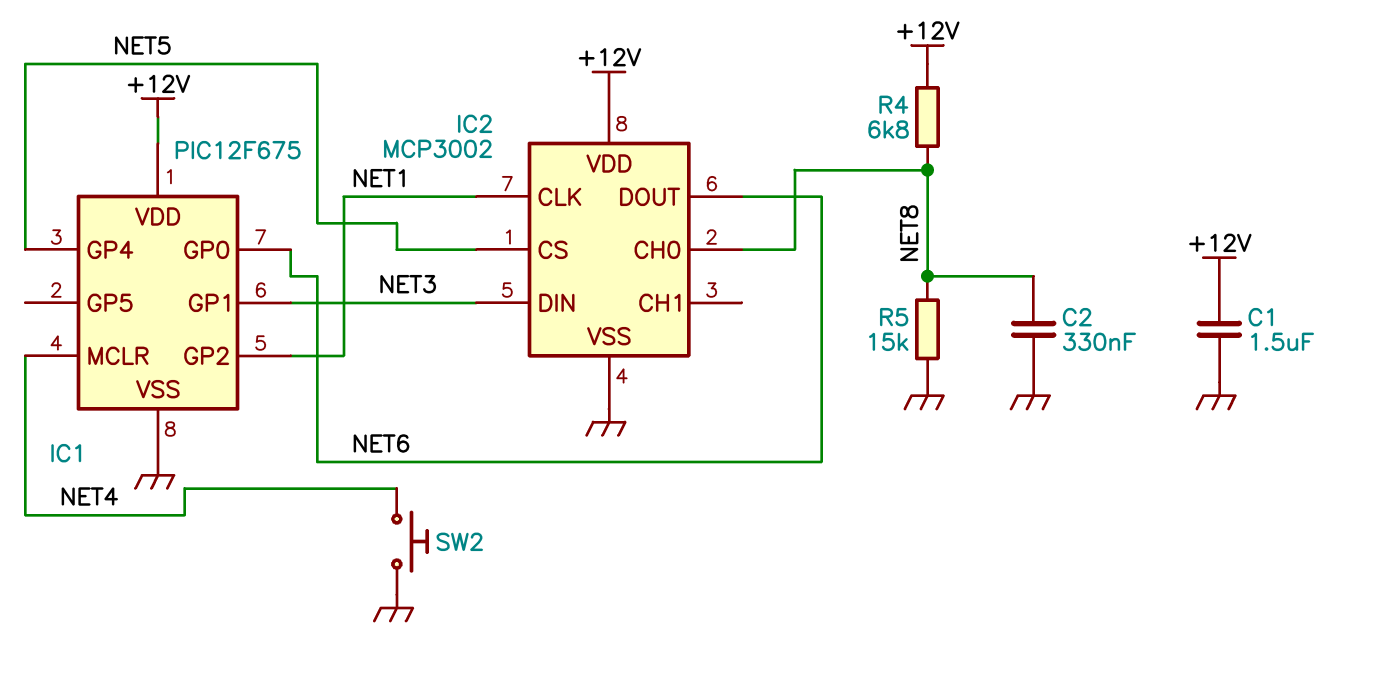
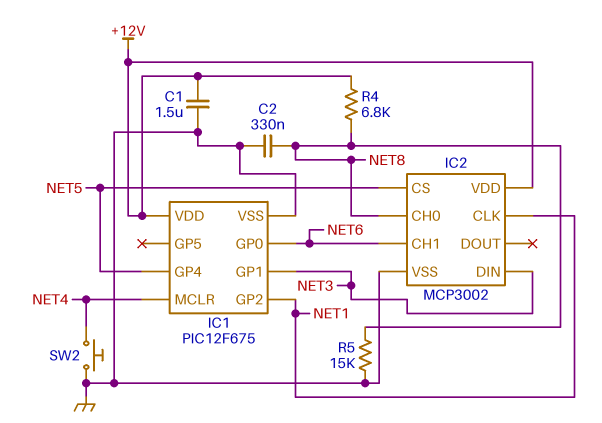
IC2 pin CH1: none -> NET6
IC2 pin DOUT: NET6 -> none

